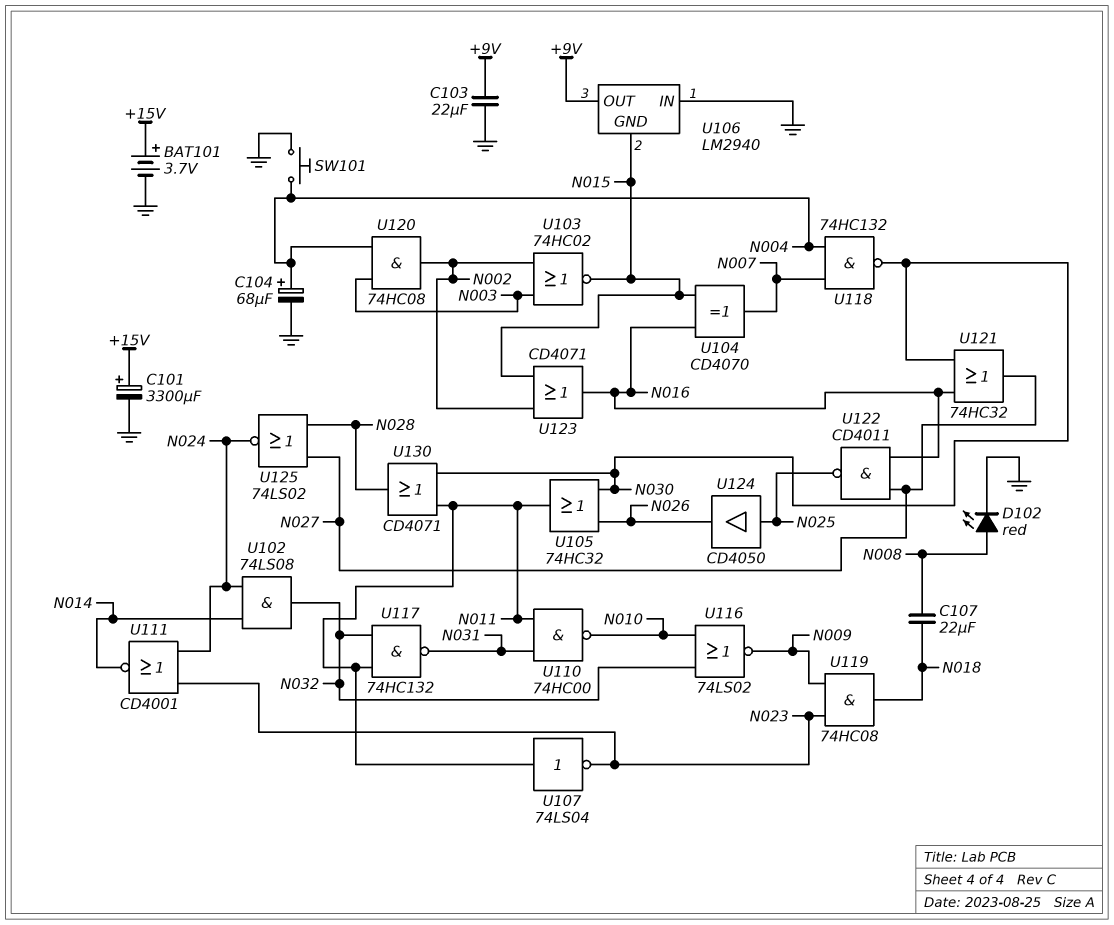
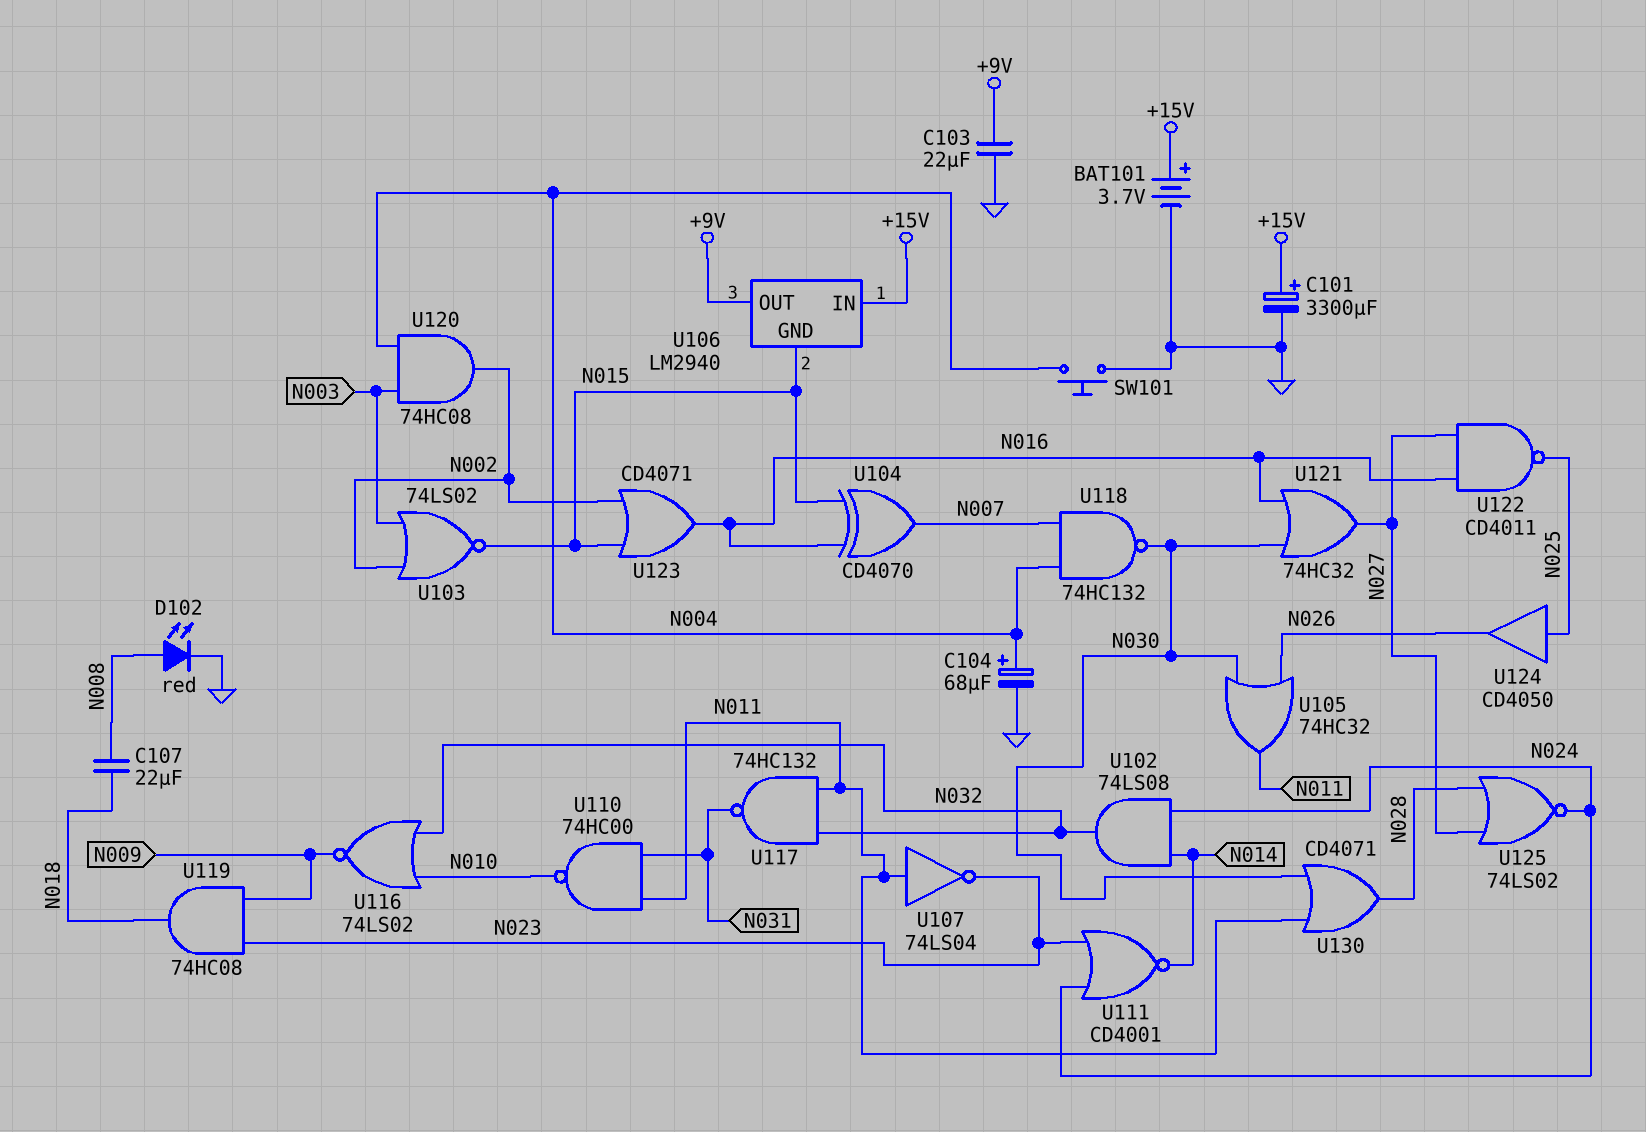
U103: NOR 74HC02 (in N002, in N003, out N015) -> NOR 74LS02 (in N002, in N003, out N015)
U106 pin IN: GND -> +15V

